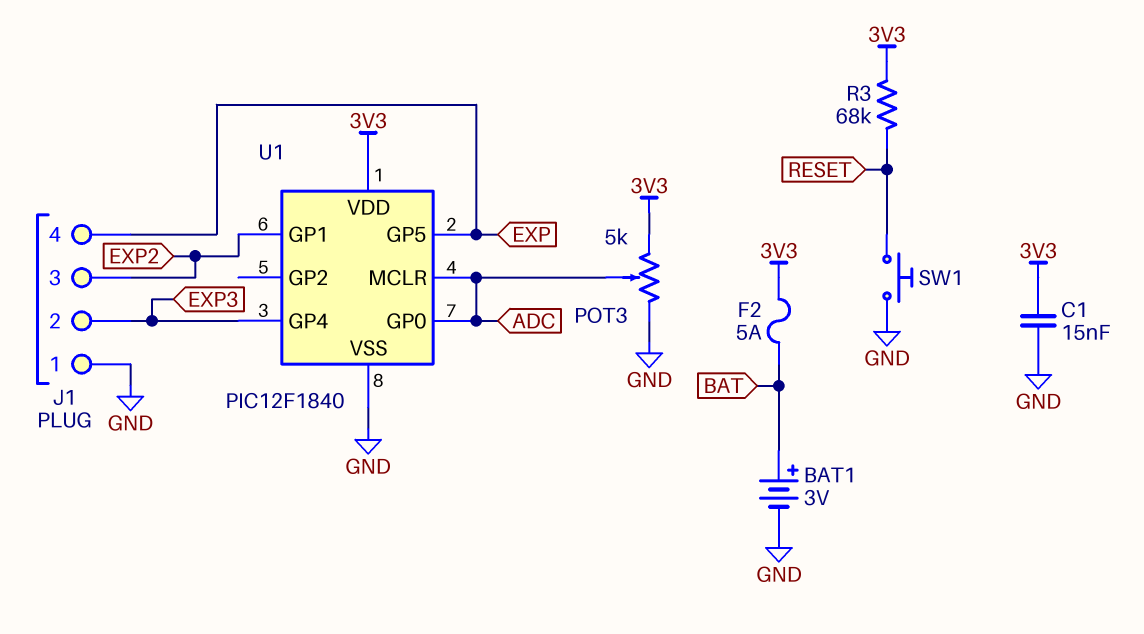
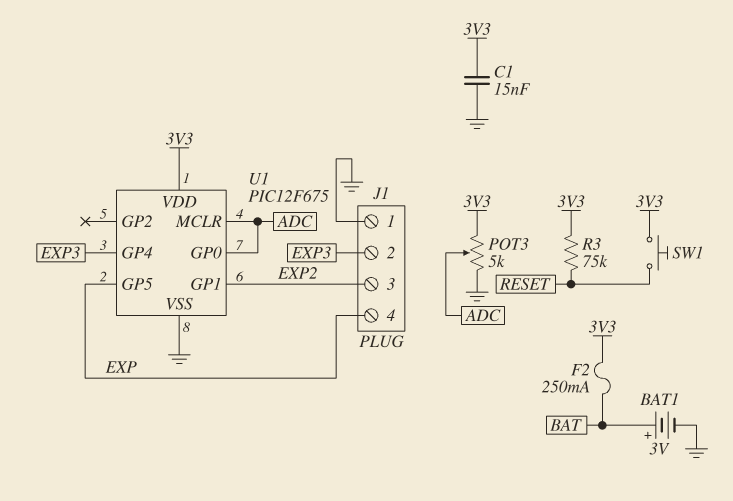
F2: 5A (3V3, BAT) -> 250mA (3V3, BAT)
R3: 68k (3V3, RESET) -> 75k (3V3, RESET)
SW1: button (GND, RESET) -> button (3V3, RESET)
U1: PIC12F1840 -> PIC12F675

